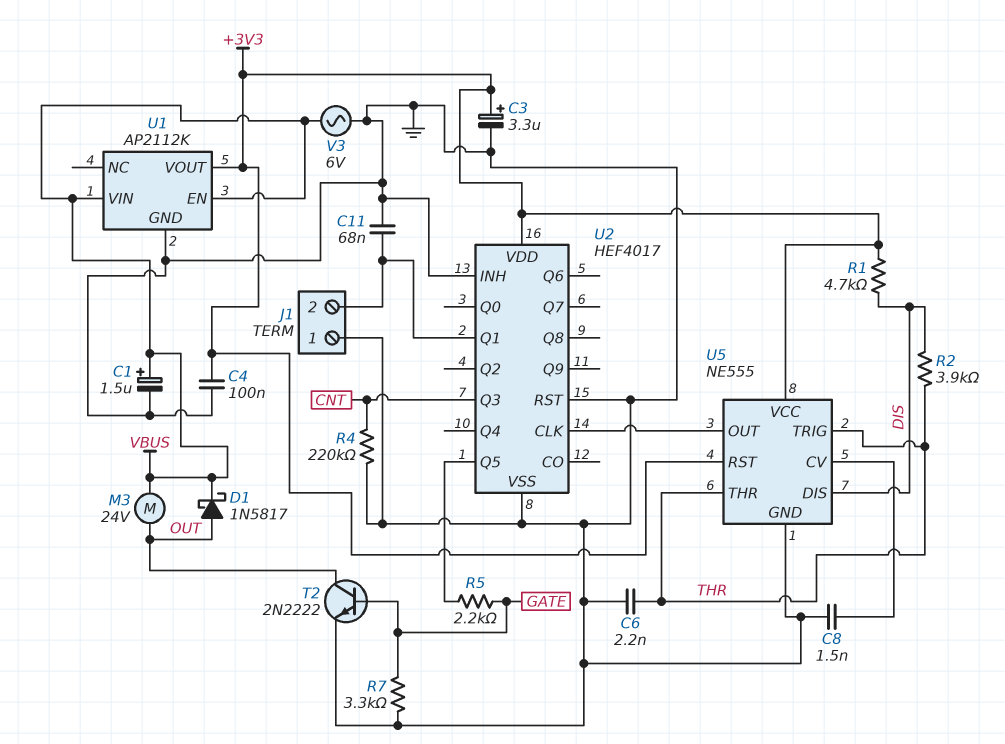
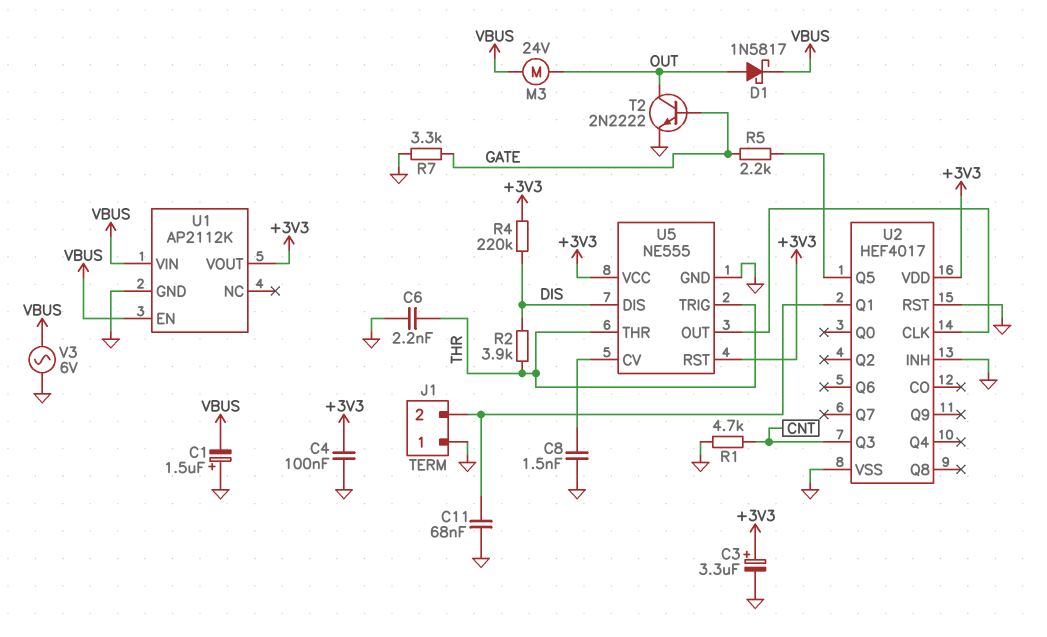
C1: 1.5uF (plus VBUS, minus GND) -> 1.5uF (plus GND, minus VBUS)
R1: 4.7k (+3V3, DIS) -> 4.7k (CNT, GND)
R4: 220k (CNT, GND) -> 220k (+3V3, DIS)

